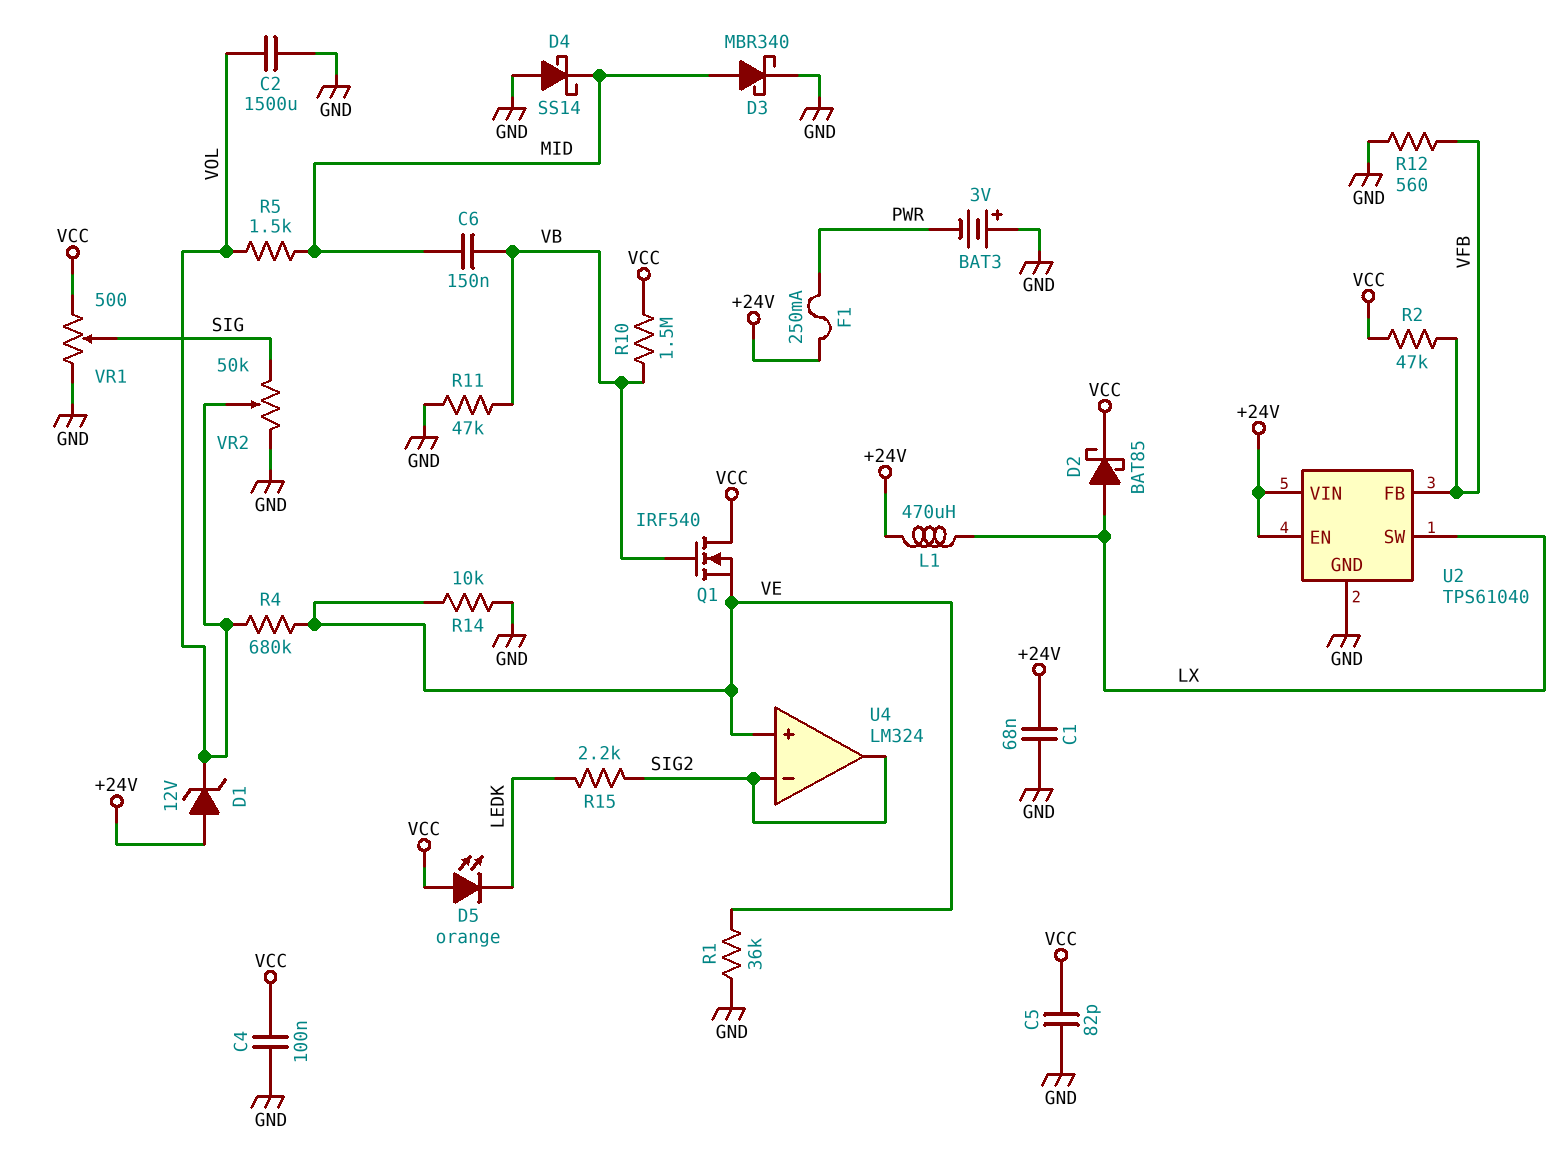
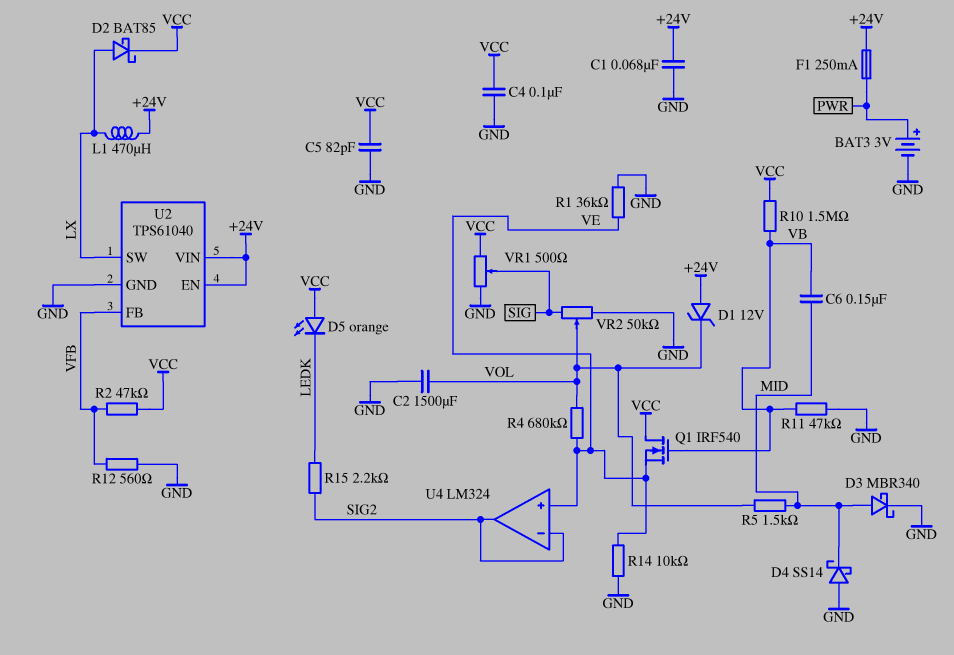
BAT3: 3V (plus GND, minus PWR) -> 3V (plus PWR, minus GND)

